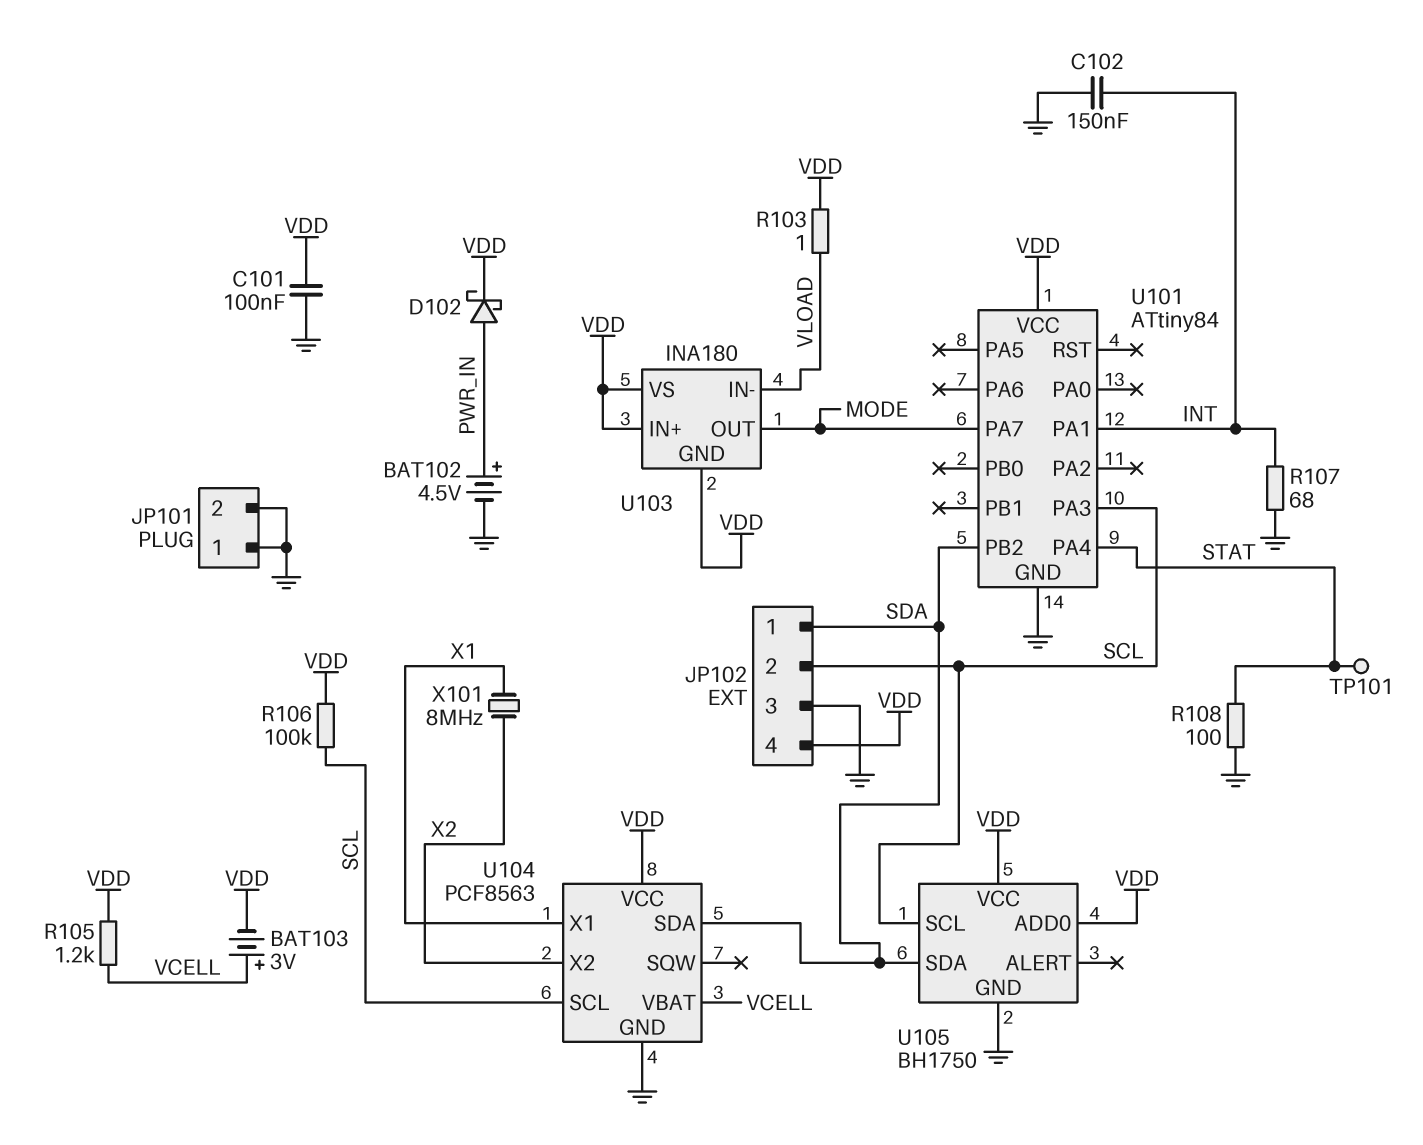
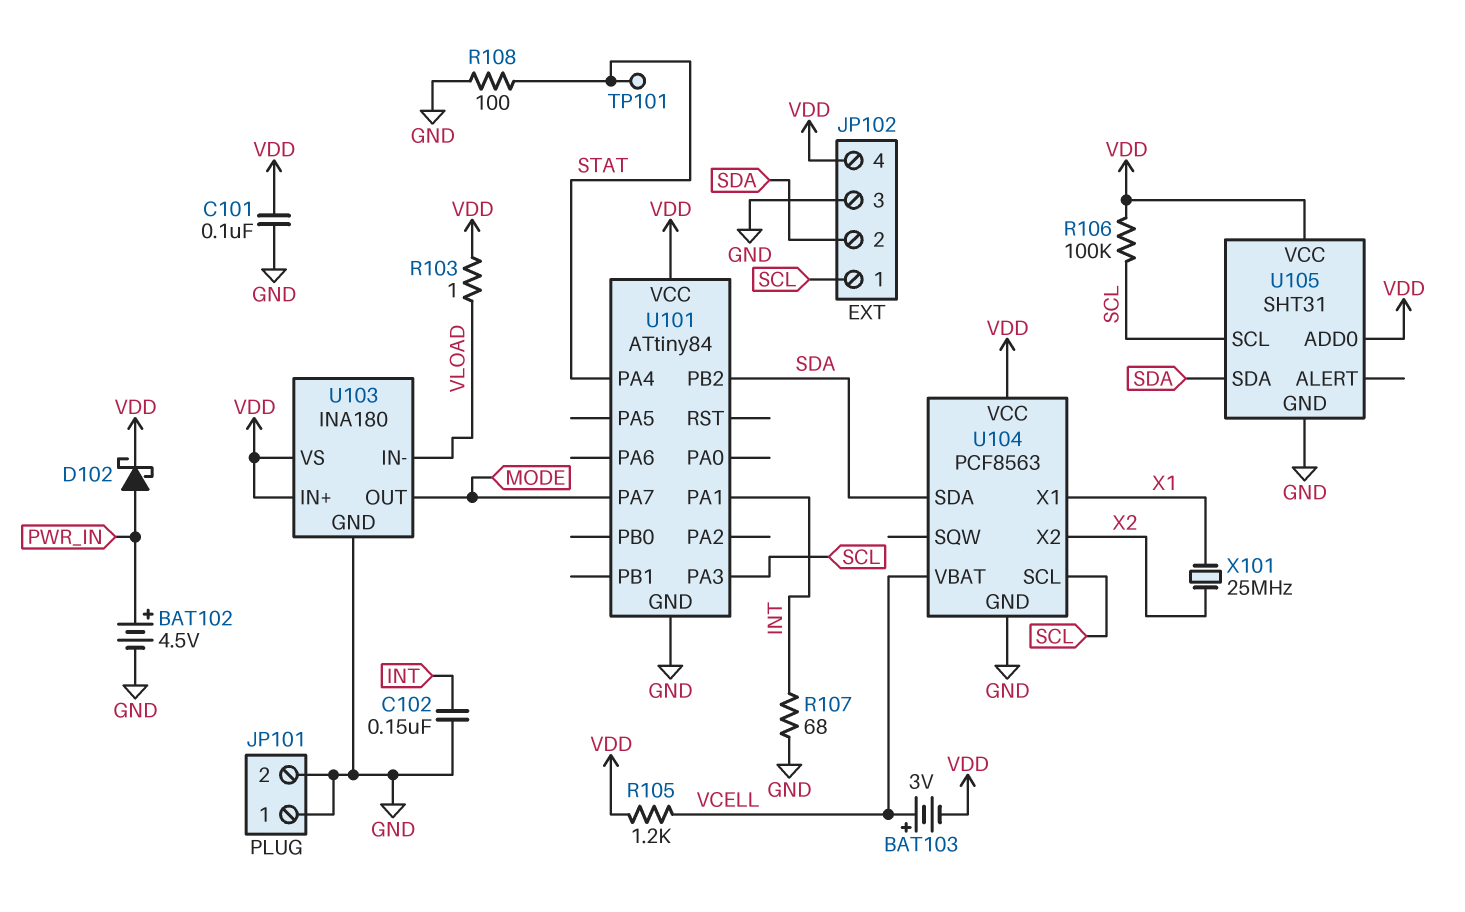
JP102 pin 1: SDA -> SCL
JP102 pin 2: SCL -> SDA
U103 pin GND: VDD -> GND
U105: BH1750 -> SHT31
X101: 8MHz (X1, X2) -> 25MHz (X1, X2)

